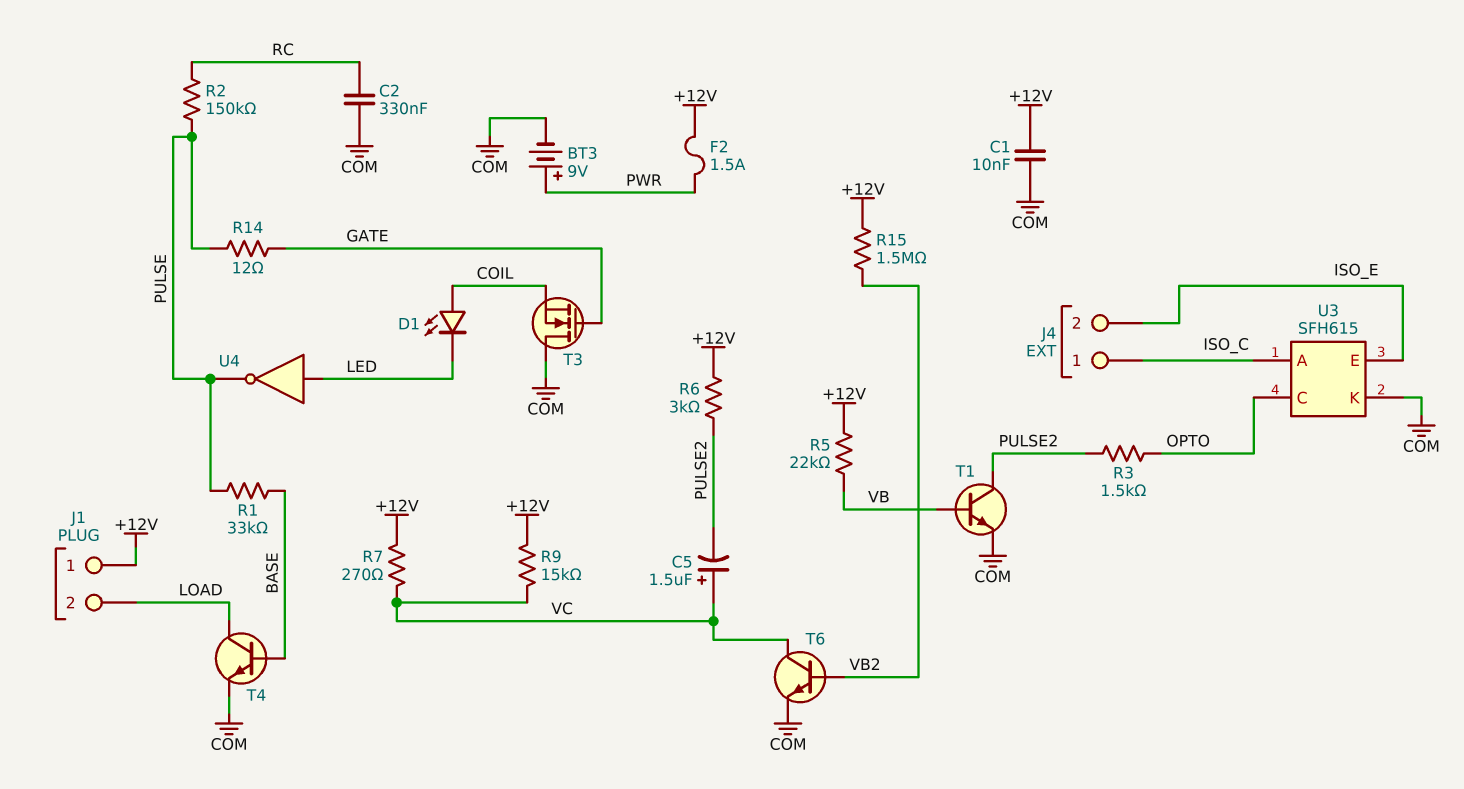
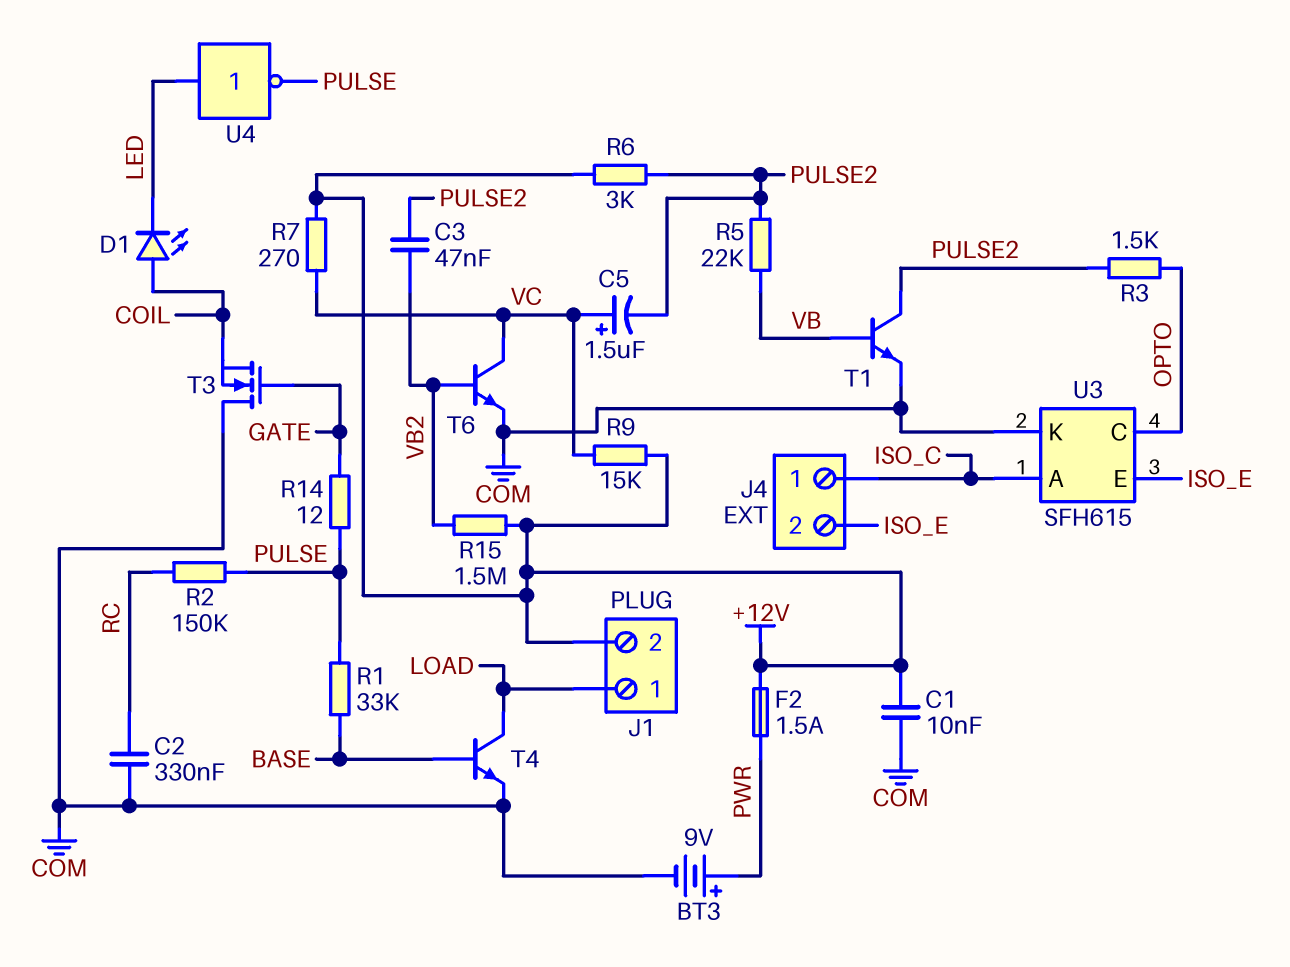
C3: none -> 47nF (PULSE2, VB2)
J1 pin 1: +12V -> LOAD
J1 pin 2: LOAD -> +12V
R5: 22k (+12V, VB) -> 22k (PULSE2, VB)

